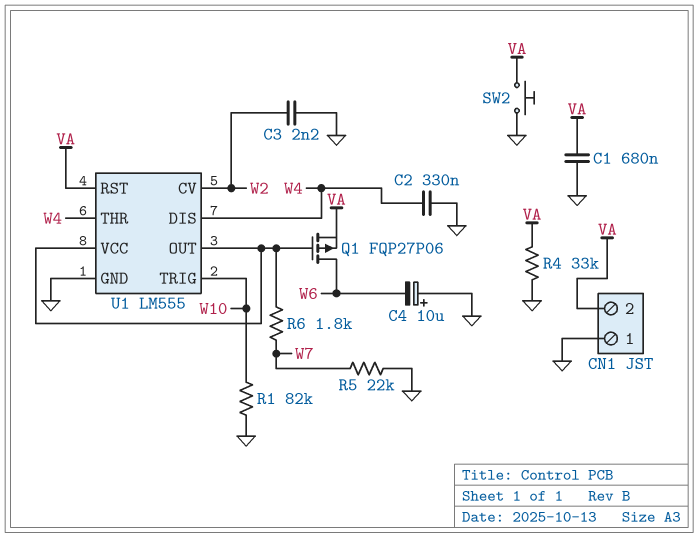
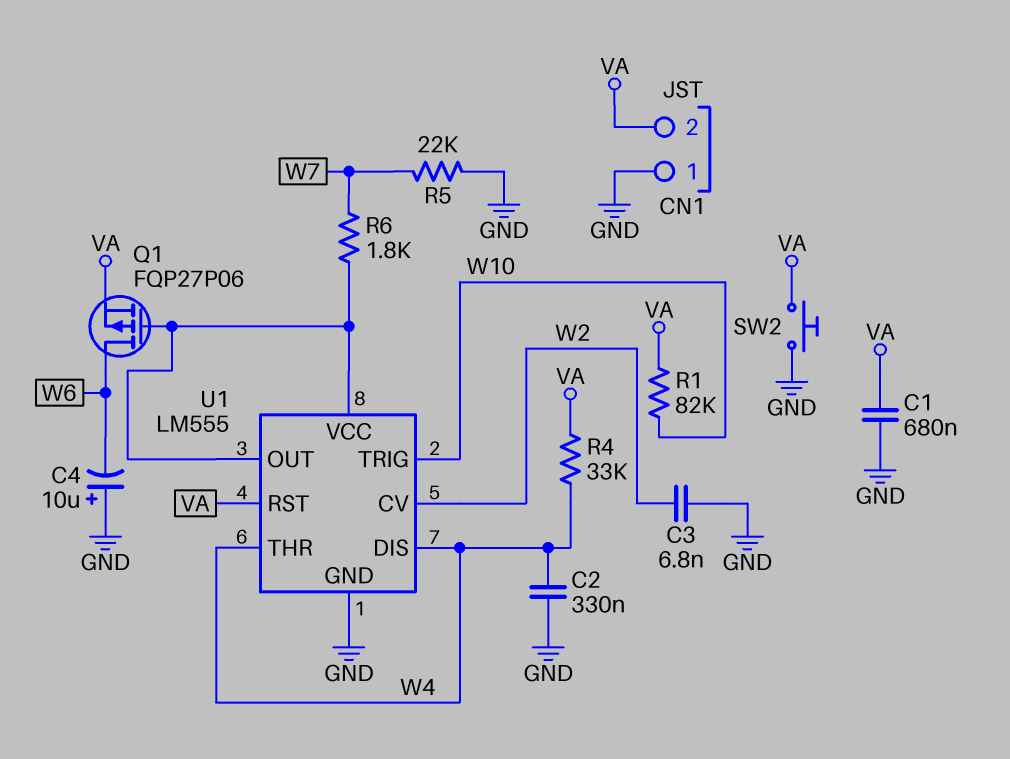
C3: 2.2nF (GND, W2) -> 6.8nF (GND, W2)
R1: 82k (GND, W10) -> 82k (VA, W10)
R4: 33k (GND, VA) -> 33k (VA, W4)

